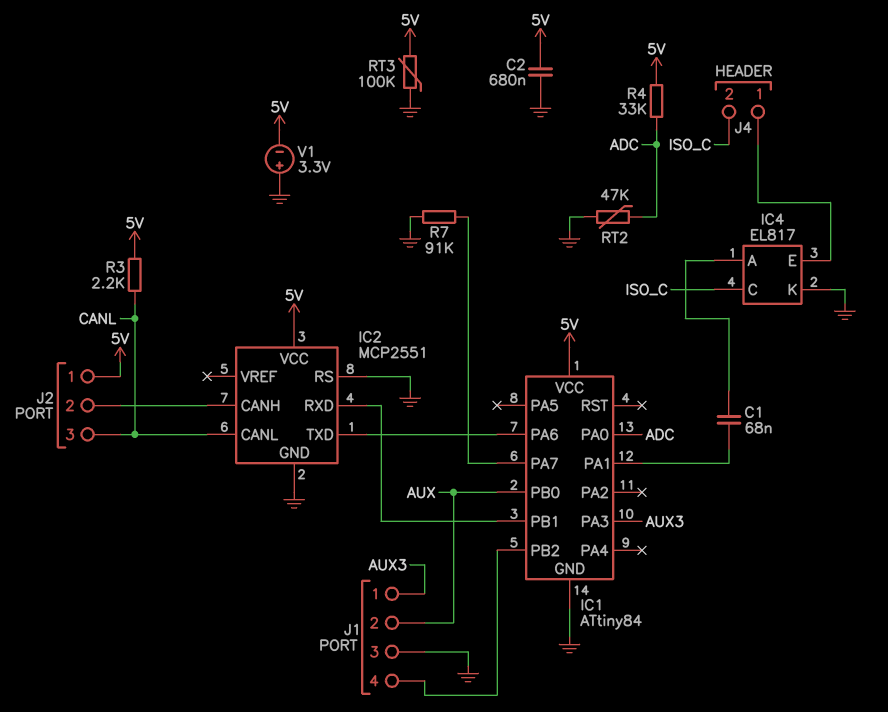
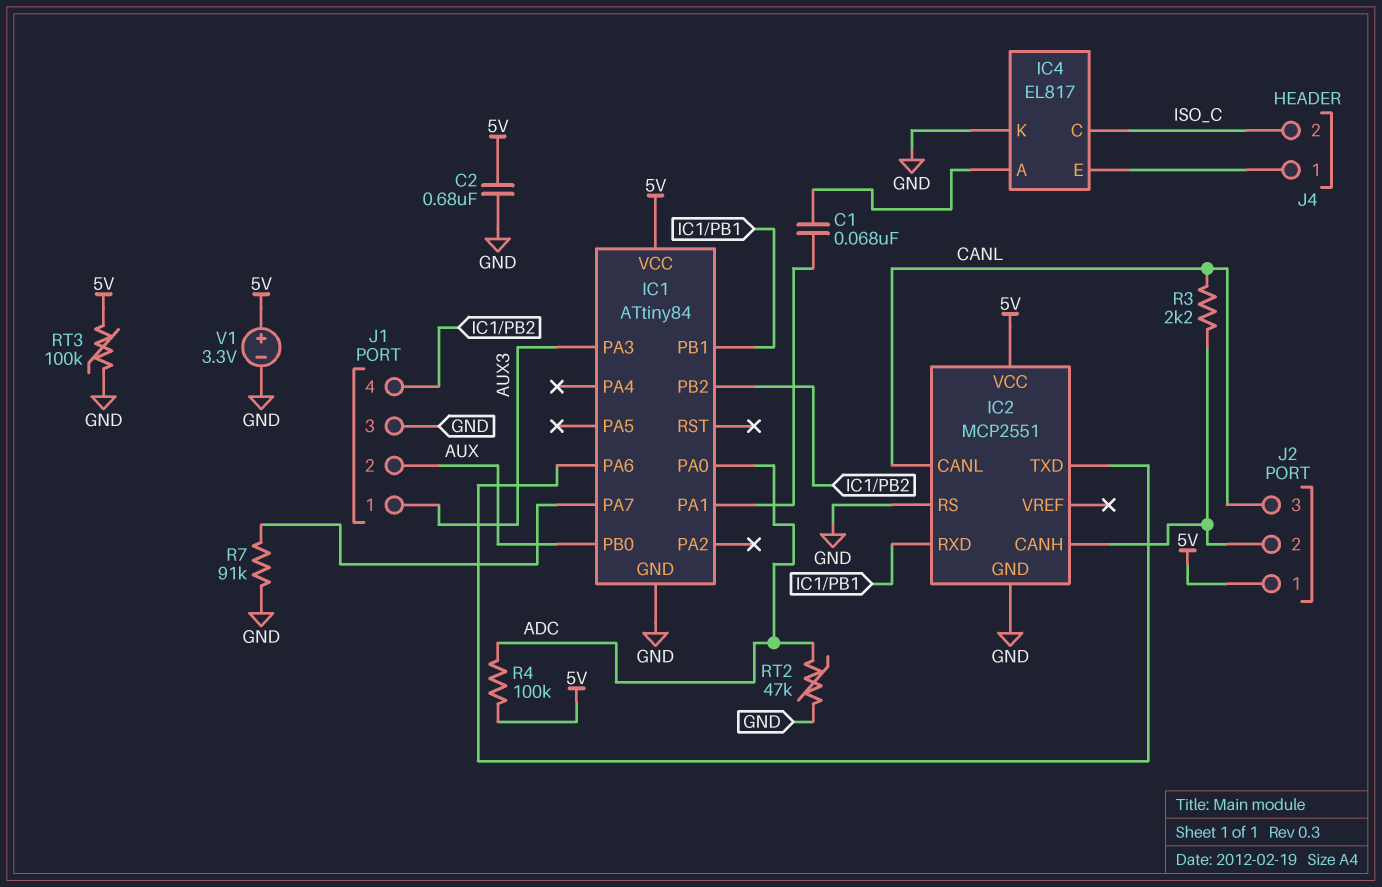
R3: 2.2k (5V, CANL) -> 2.2k (CANL, IC2/CANH)
R4: 33k (5V, ADC) -> 100k (5V, ADC)
V1: 3.3V (plus GND, minus 5V) -> 3.3V (plus 5V, minus GND)

